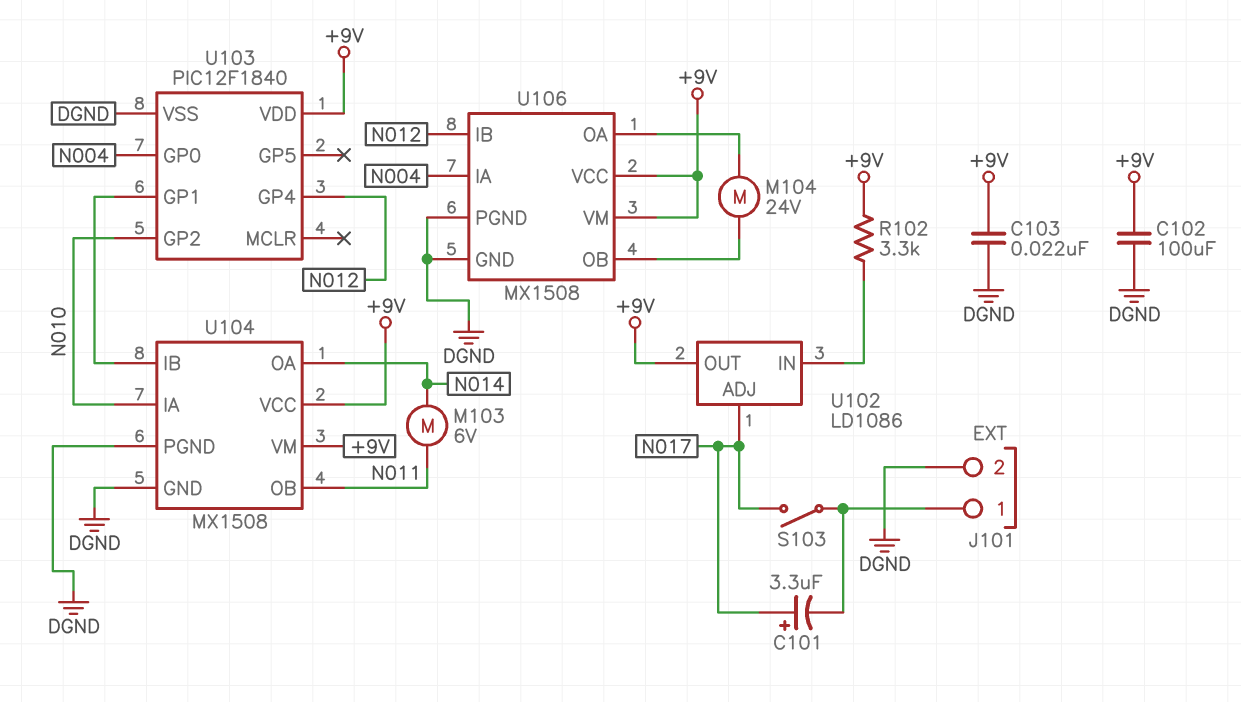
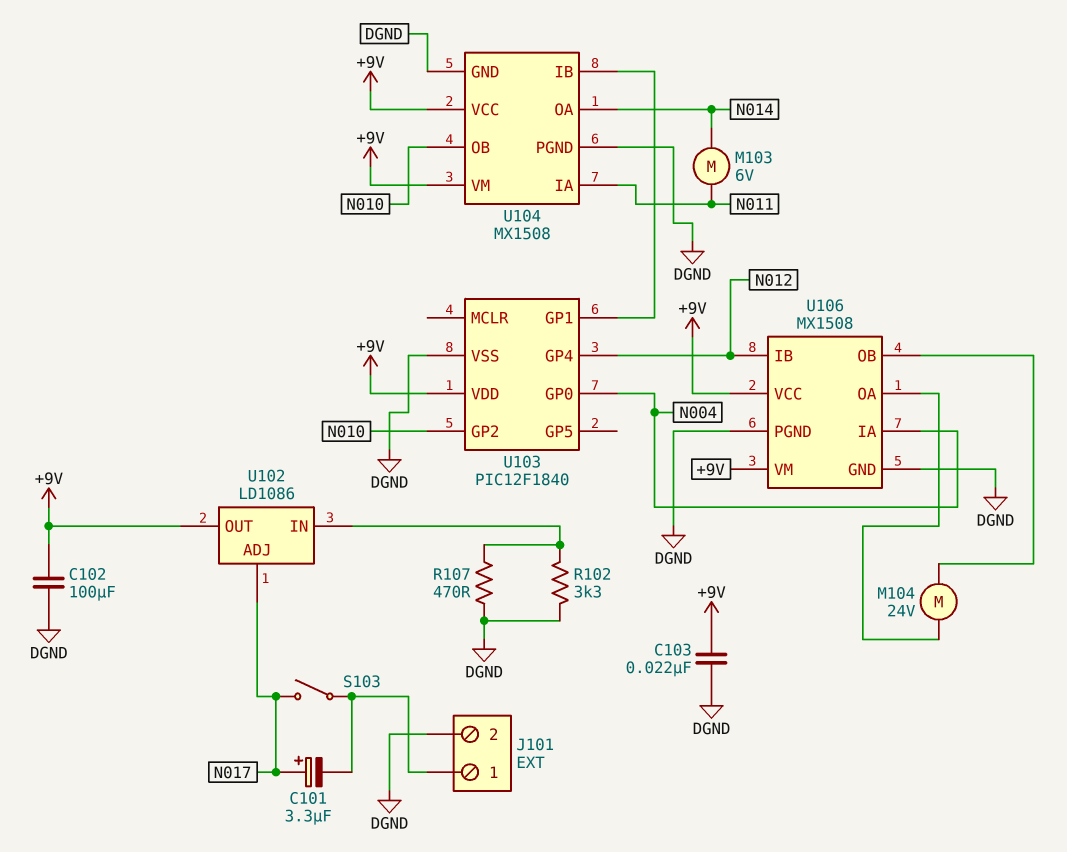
R102: 3.3k (+9V, U102/IN) -> 3.3k (DGND, U102/IN)
R107: none -> 470 (DGND, U102/IN)
U104 pin IA: N010 -> N011
U104 pin OB: N011 -> N010

